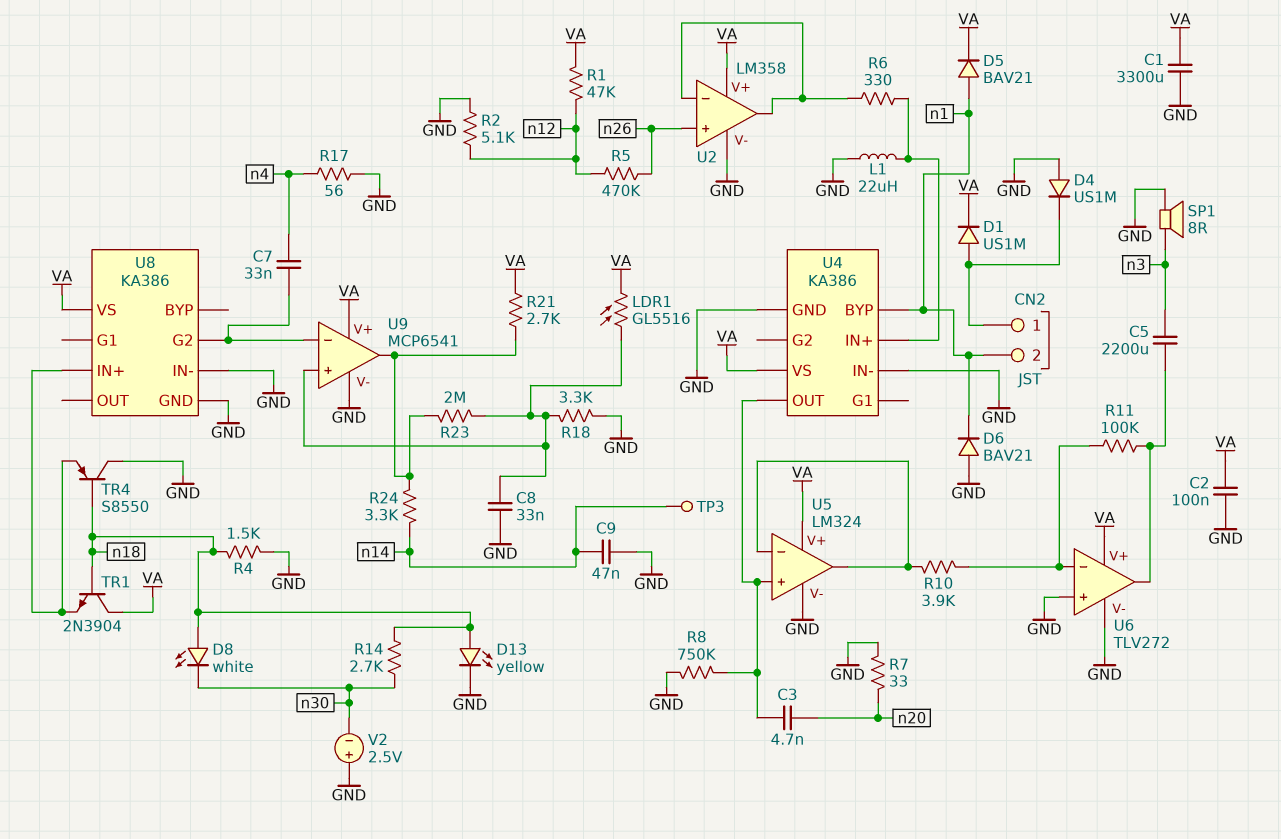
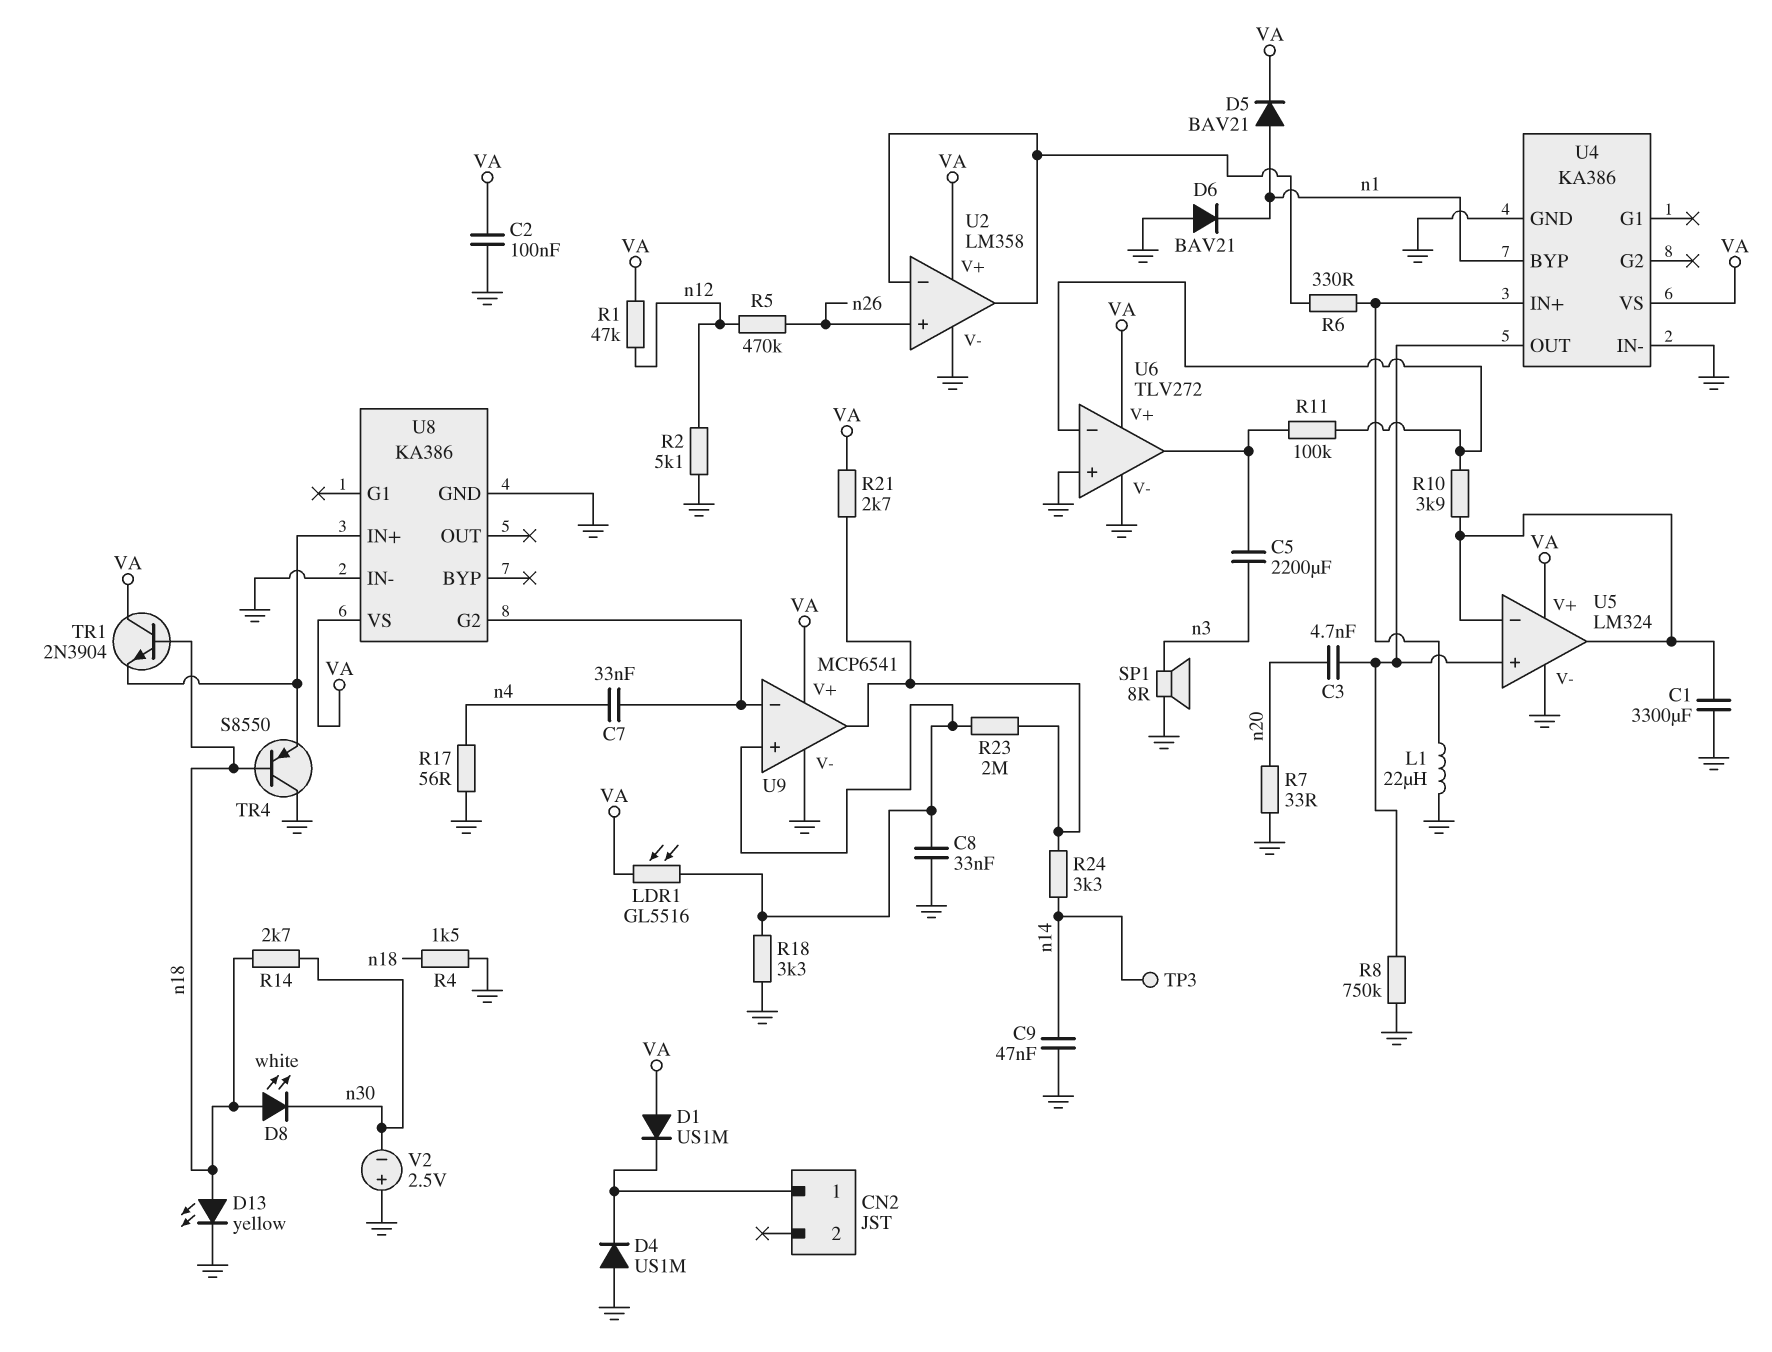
C1: 3300uF (GND, VA) -> 3300uF (GND, U5/in-)
CN2 pin 2: n1 -> none
D1: diode US1M (A CN2/1, K VA) -> diode US1M (A VA, K CN2/1)

